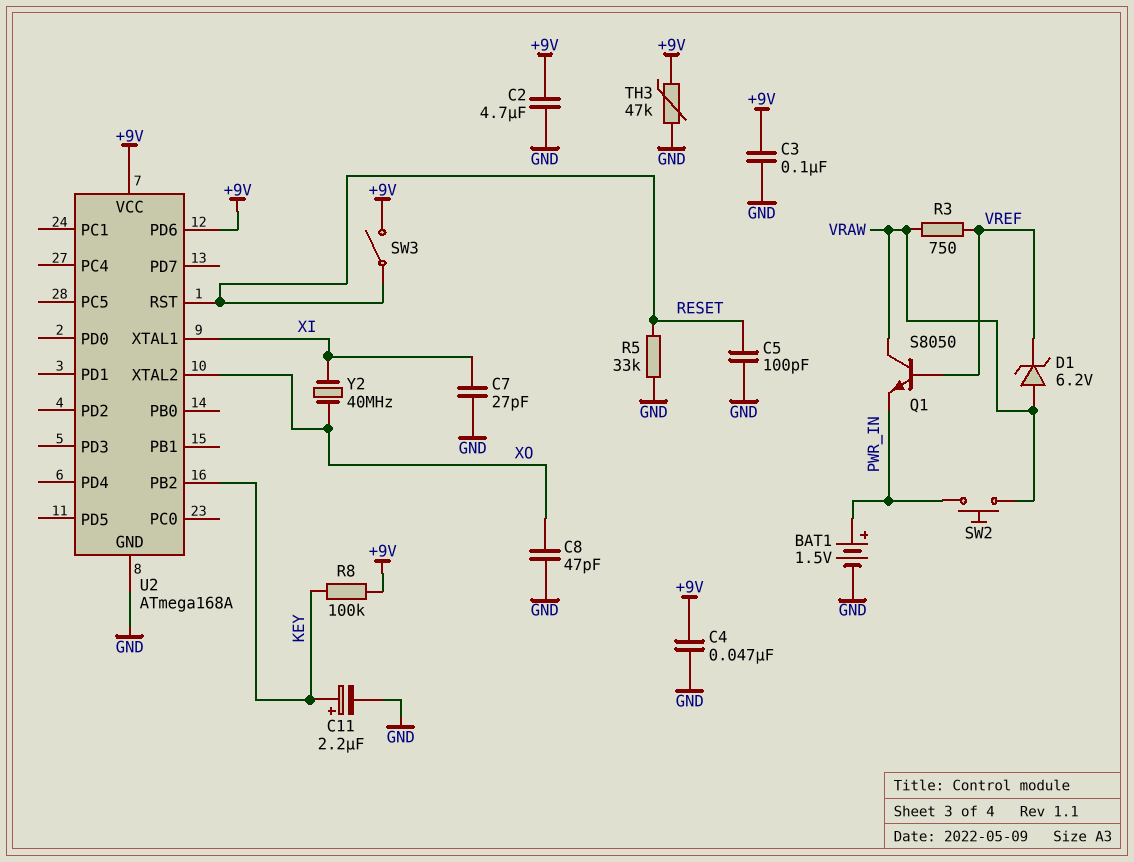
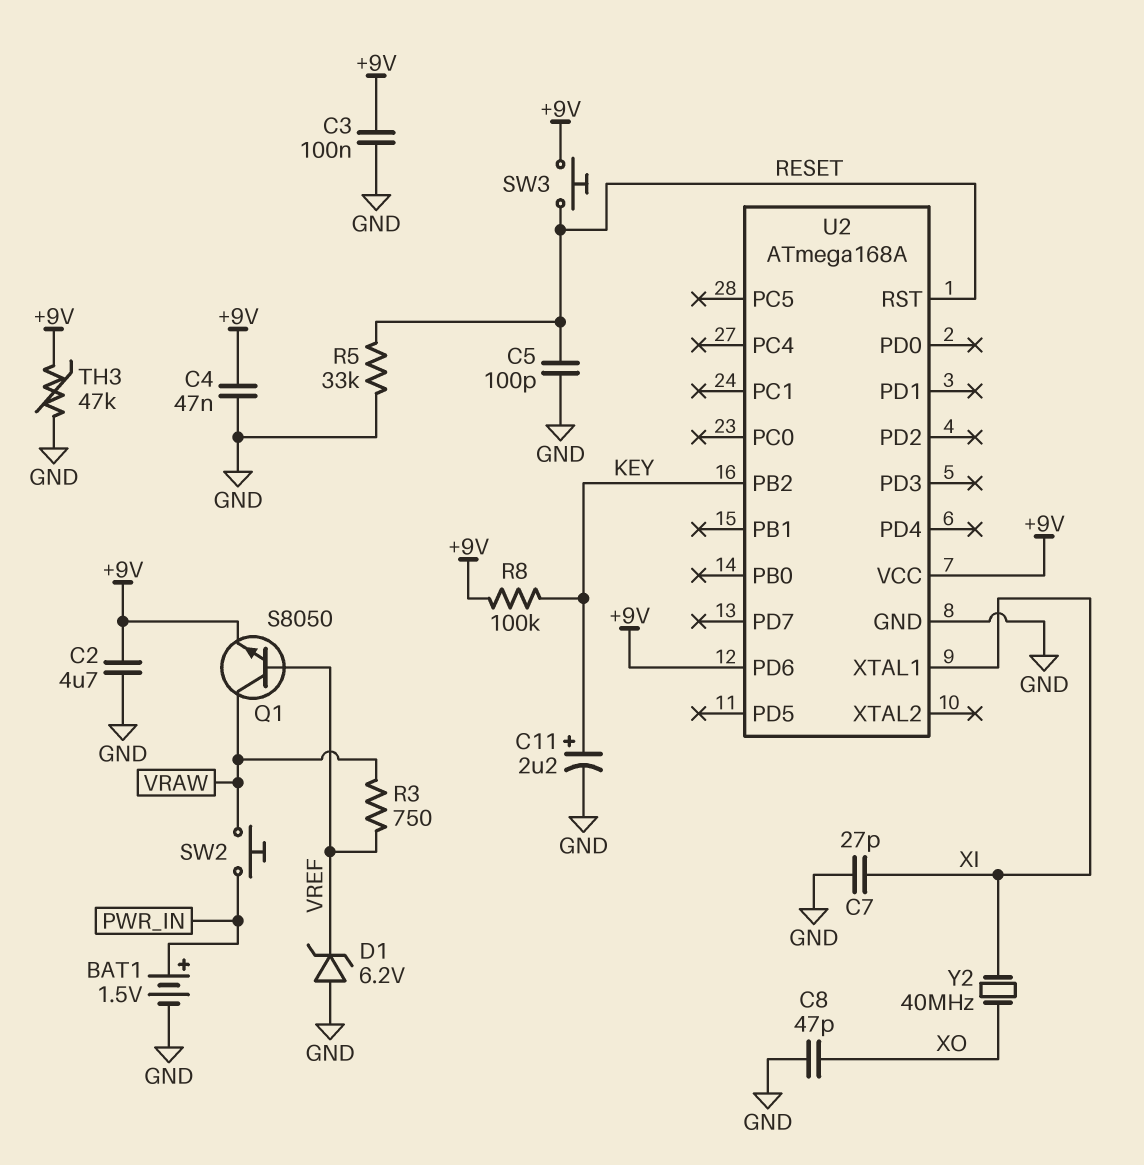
D1: zener 6.2V (A VRAW, K VREF) -> zener 6.2V (A GND, K VREF)
Q1: NPN S8050 (B VREF, C VRAW, E PWR_IN) -> NPN S8050 (B VREF, C VRAW, E +9V)
SW3: switch (+9V, RESET) -> button (+9V, RESET)
U2 pin XTAL2: XO -> none

